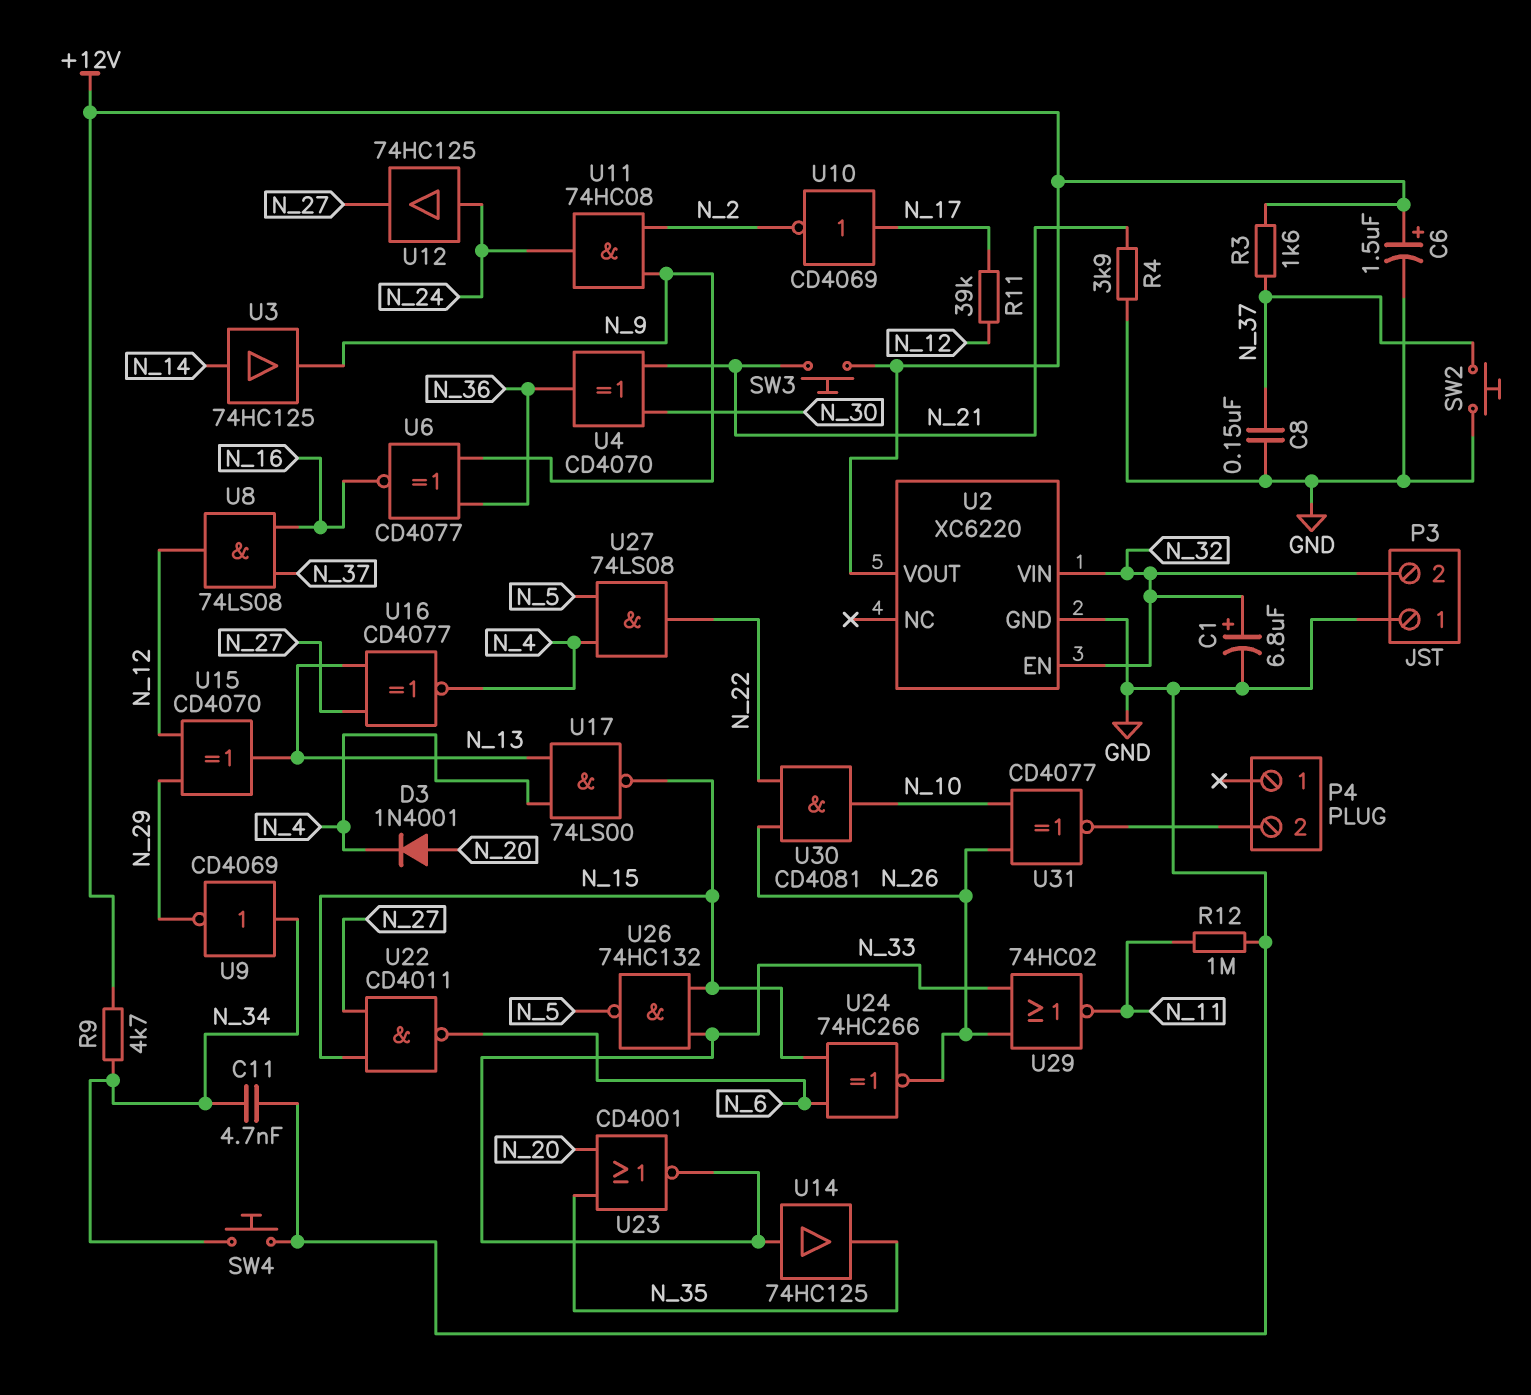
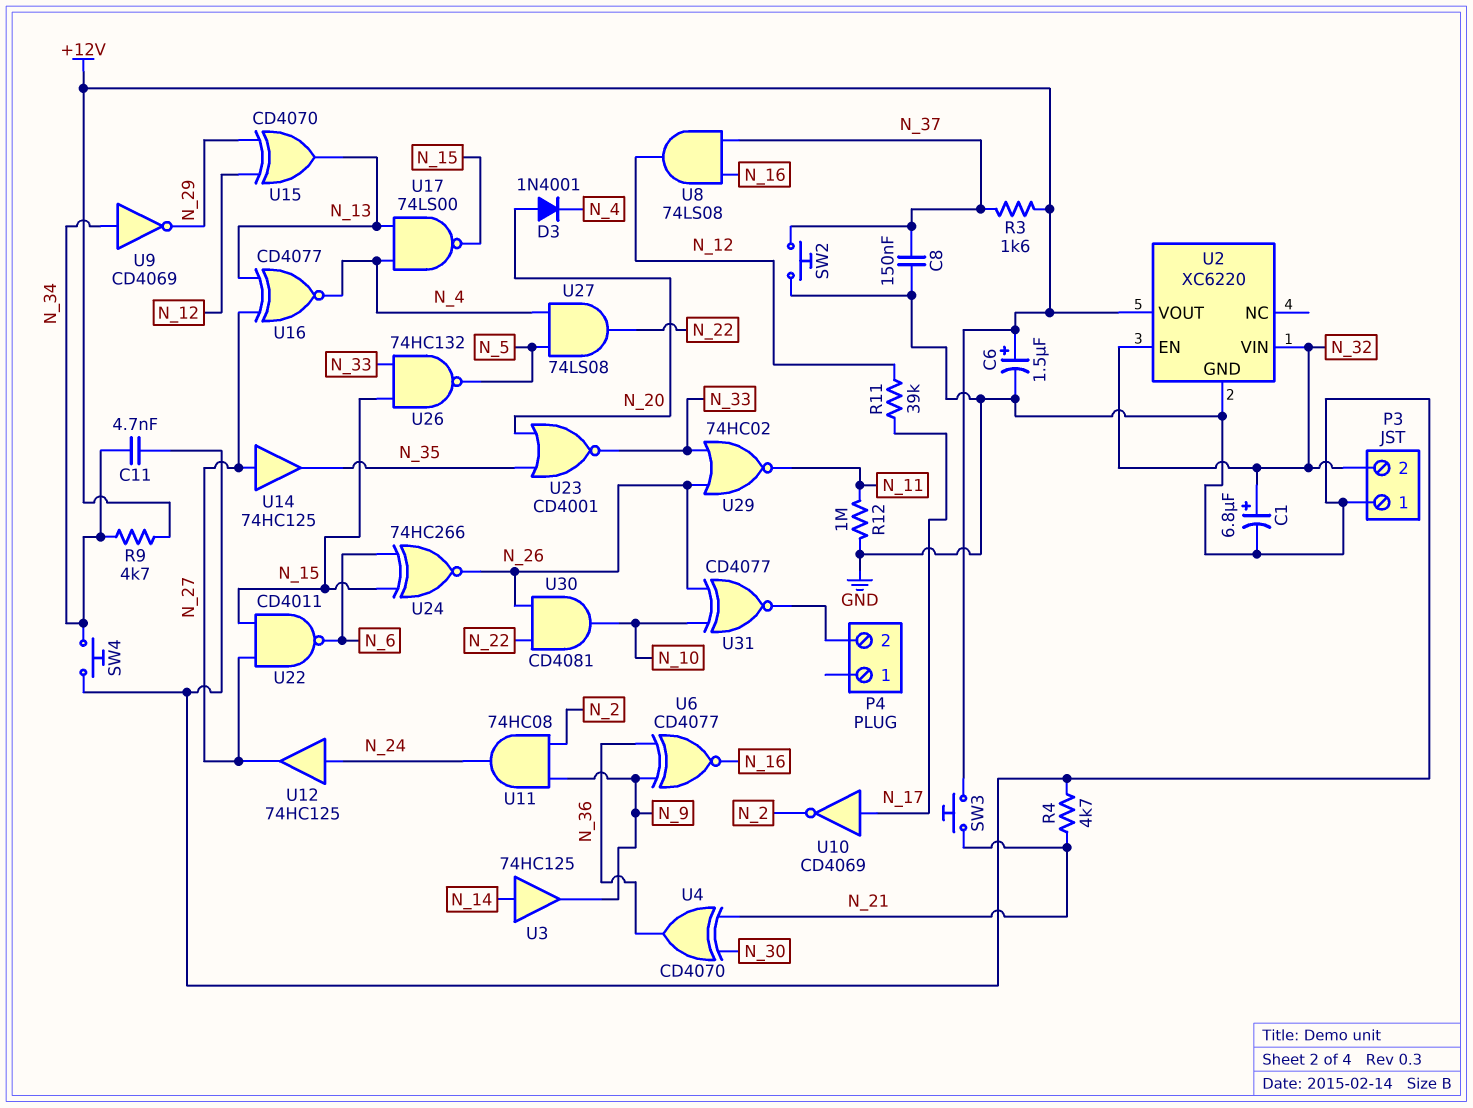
R4: 3.9k (GND, N_21) -> 4.7k (GND, N_21)
U14: buffer 74HC125 (in N_33, out N_35) -> buffer 74HC125 (in N_27, out N_35)

